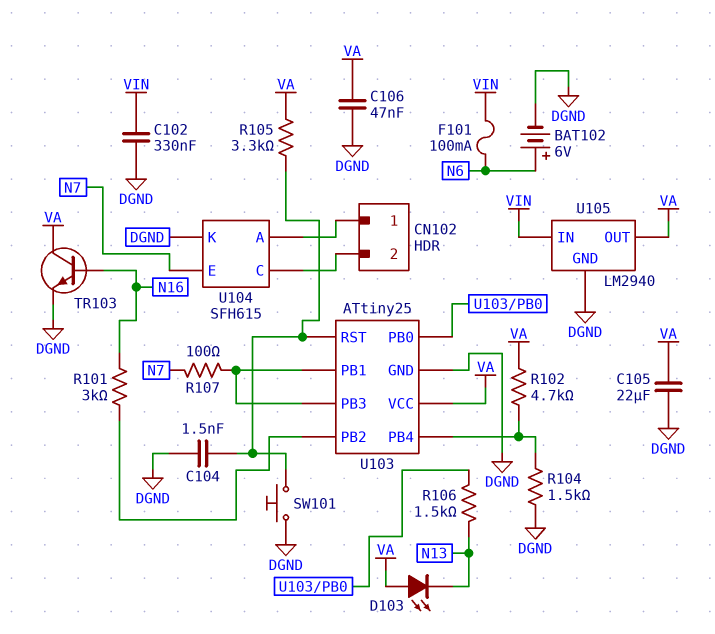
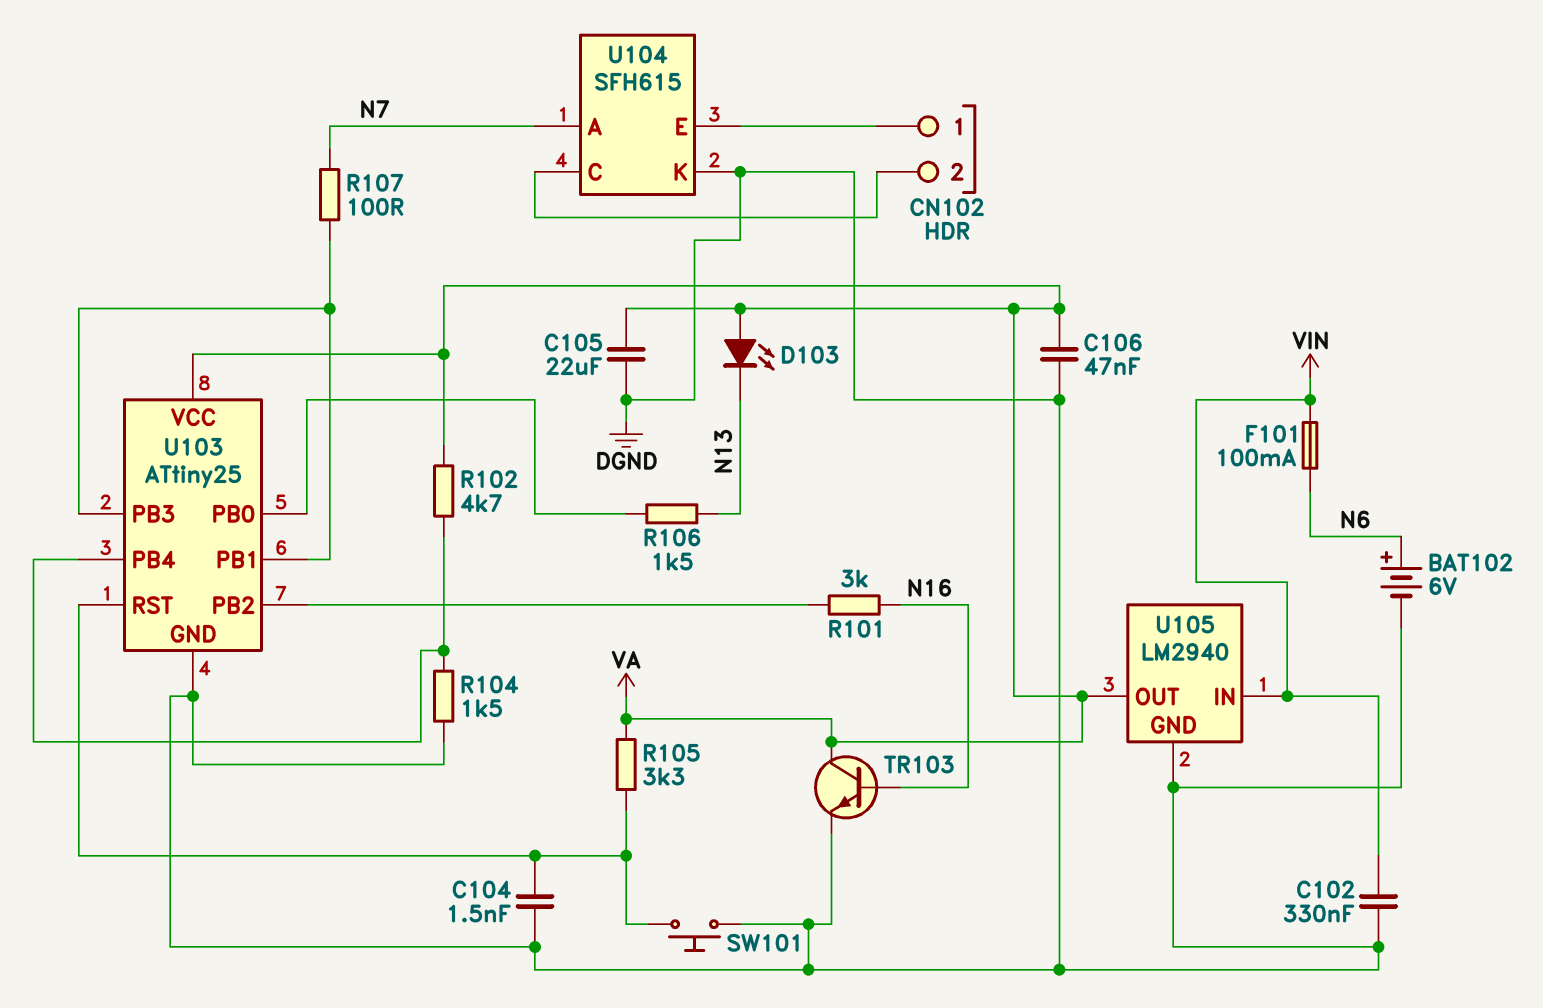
U104 pin A: CN102/1 -> N7
U104 pin E: N7 -> CN102/1

